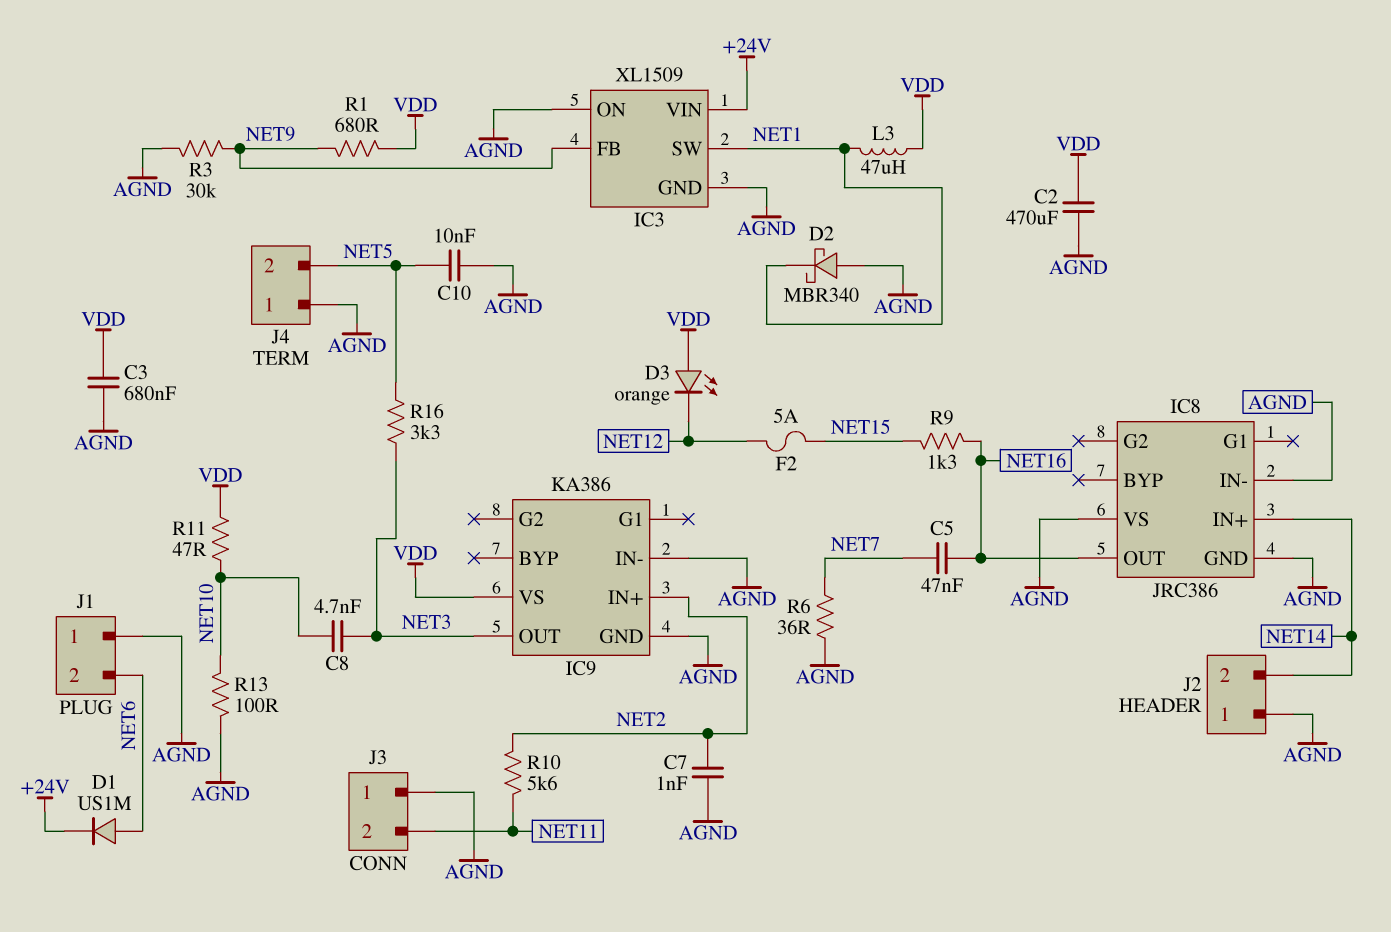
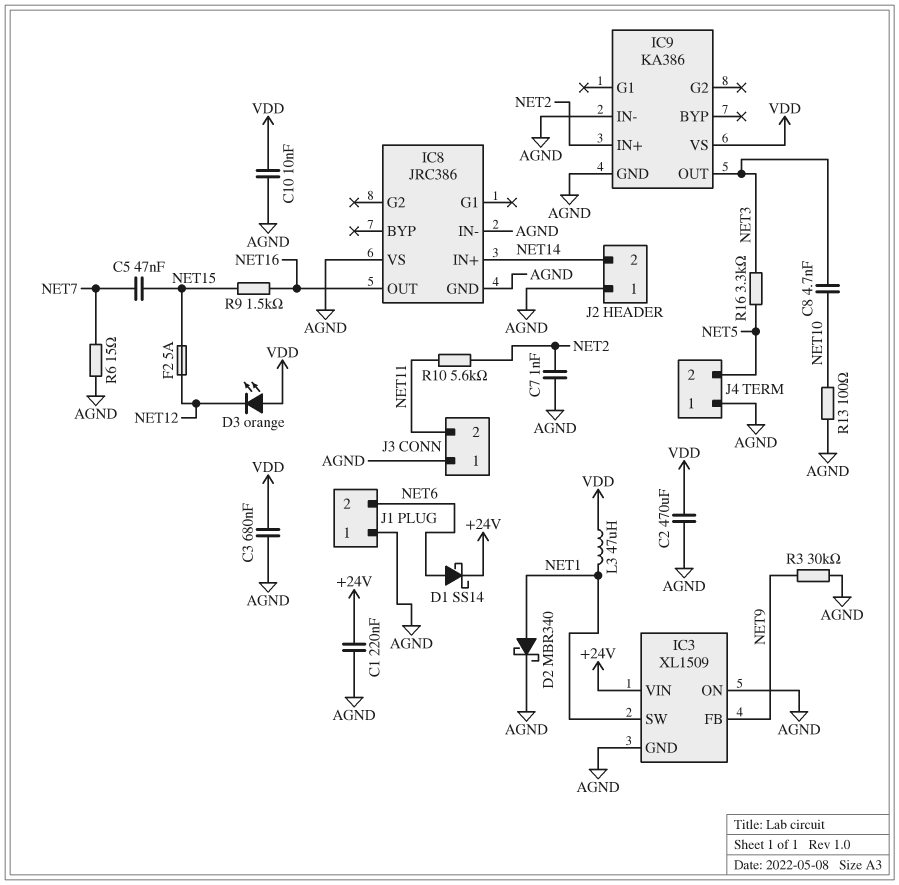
C1: none -> 220nF (+24V, AGND)
C5: 47nF (NET7, NET16) -> 47nF (NET7, NET15)
C10: 10nF (AGND, NET5) -> 10nF (AGND, VDD)
D1: diode US1M (A NET6, K +24V) -> schottky SS14 (A NET6, K +24V)
D2: schottky MBR340 (A AGND, K NET1) -> schottky MBR340 (A NET1, K AGND)
R1: 680 (NET9, VDD) -> none
R6: 36 (AGND, NET7) -> 15 (AGND, NET7)
R9: 1.3k (NET15, NET16) -> 1.5k (NET15, NET16)
R11: 47 (NET10, VDD) -> none

